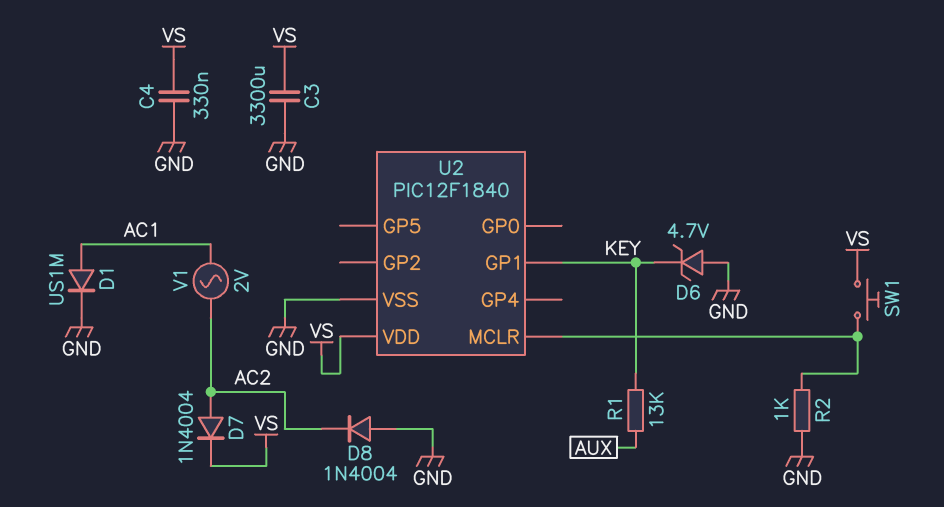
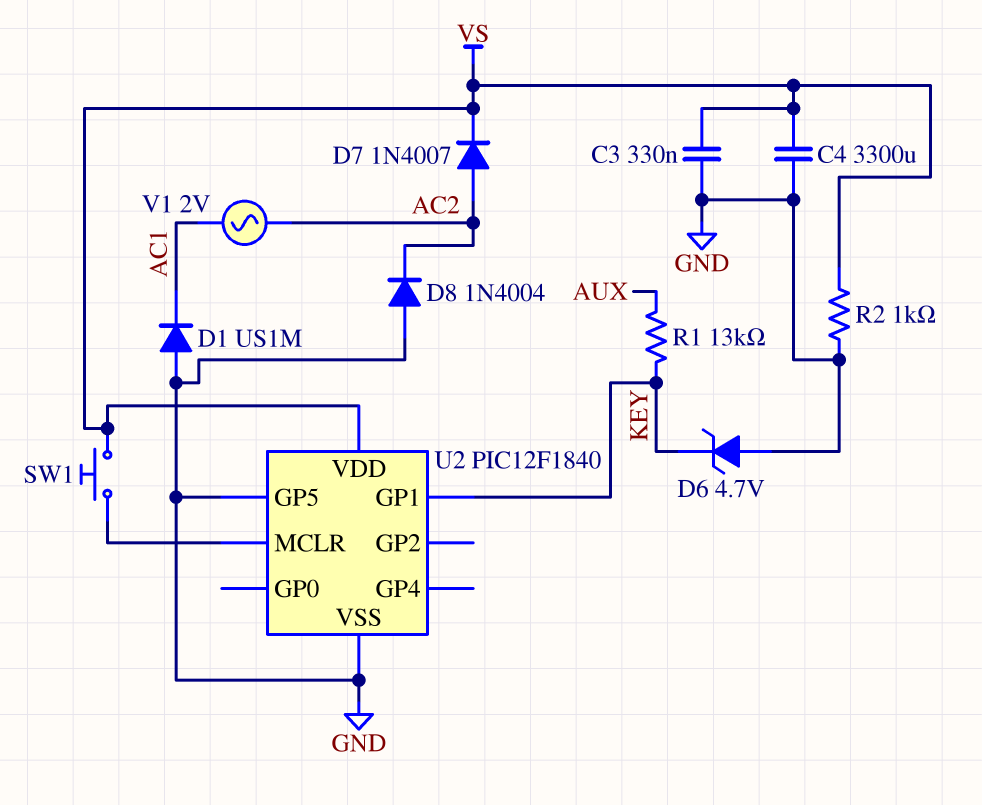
C3: 3300uF (GND, VS) -> 330nF (GND, VS)
C4: 330nF (GND, VS) -> 3300uF (GND, VS)
D1: diode US1M (A AC1, K GND) -> diode US1M (A GND, K AC1)
D7: diode 1N4004 (A AC2, K VS) -> diode 1N4007 (A AC2, K VS)
R2: 1k (GND, U2/MCLR) -> 1k (GND, VS)
U2 pin GP5: none -> GND

